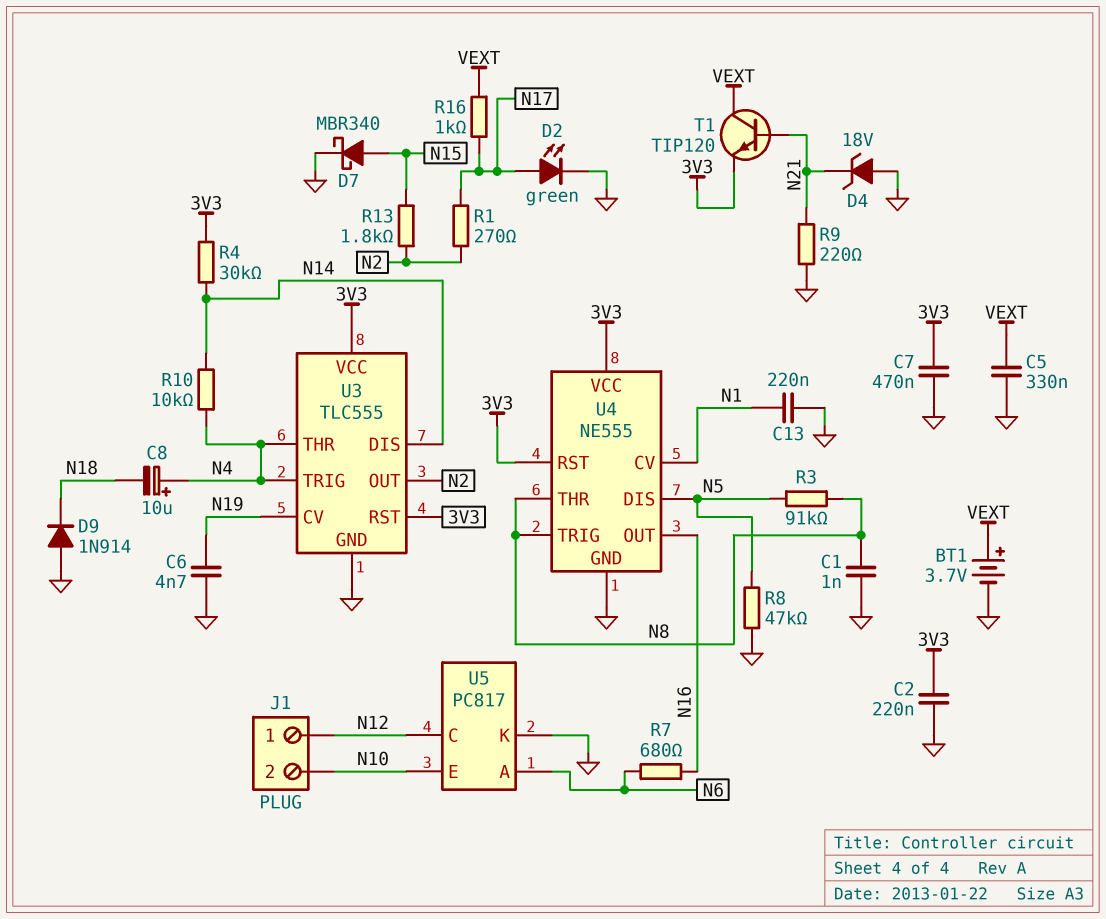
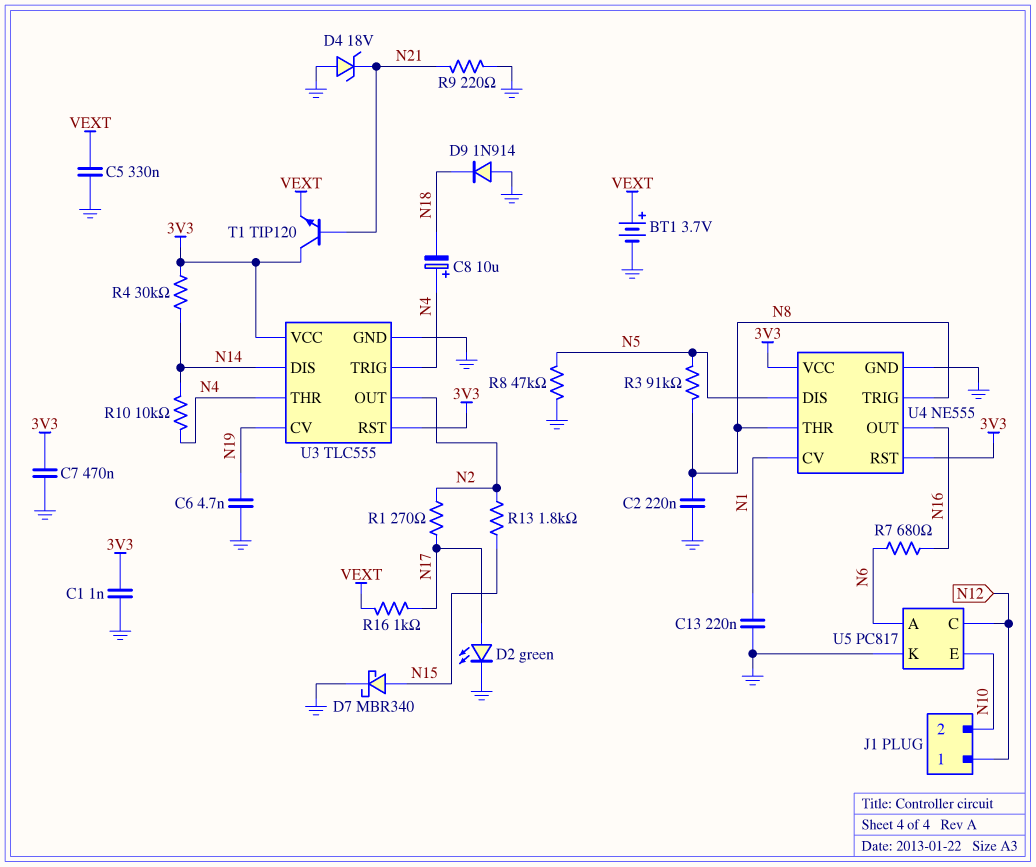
C1: 1nF (GND, N8) -> 1nF (3V3, GND)
C2: 220nF (3V3, GND) -> 220nF (GND, N8)
T1: NPN TIP120 (B N21, C VEXT, E 3V3) -> NPN TIP120 (B N21, C 3V3, E VEXT)

